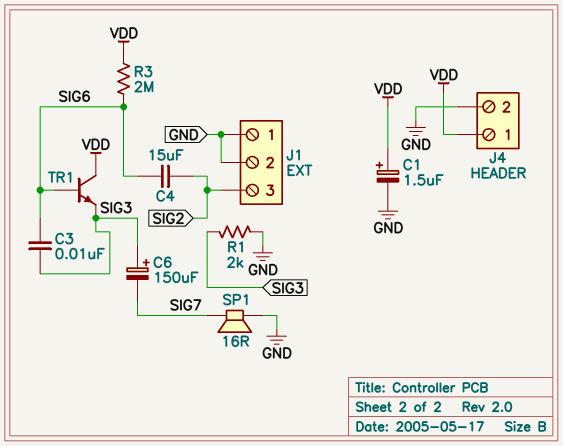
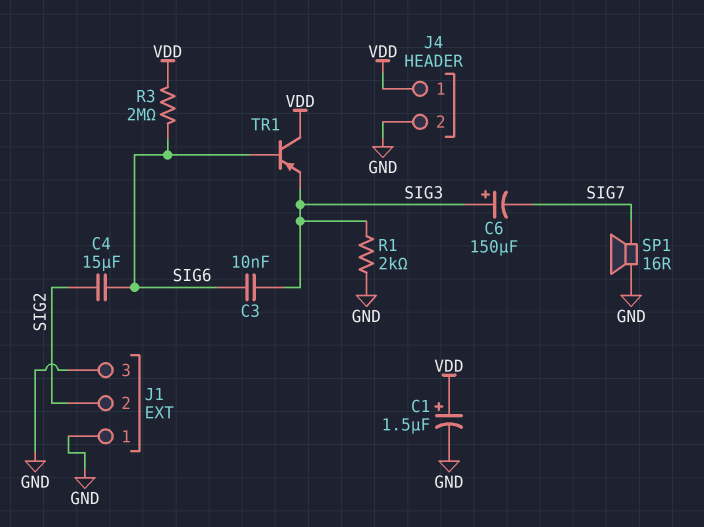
J1 pin 2: GND -> SIG2
J1 pin 3: SIG2 -> GND
TR1: NPN (B SIG6, C VDD, E SIG3) -> PNP (B SIG6, C VDD, E SIG3)

